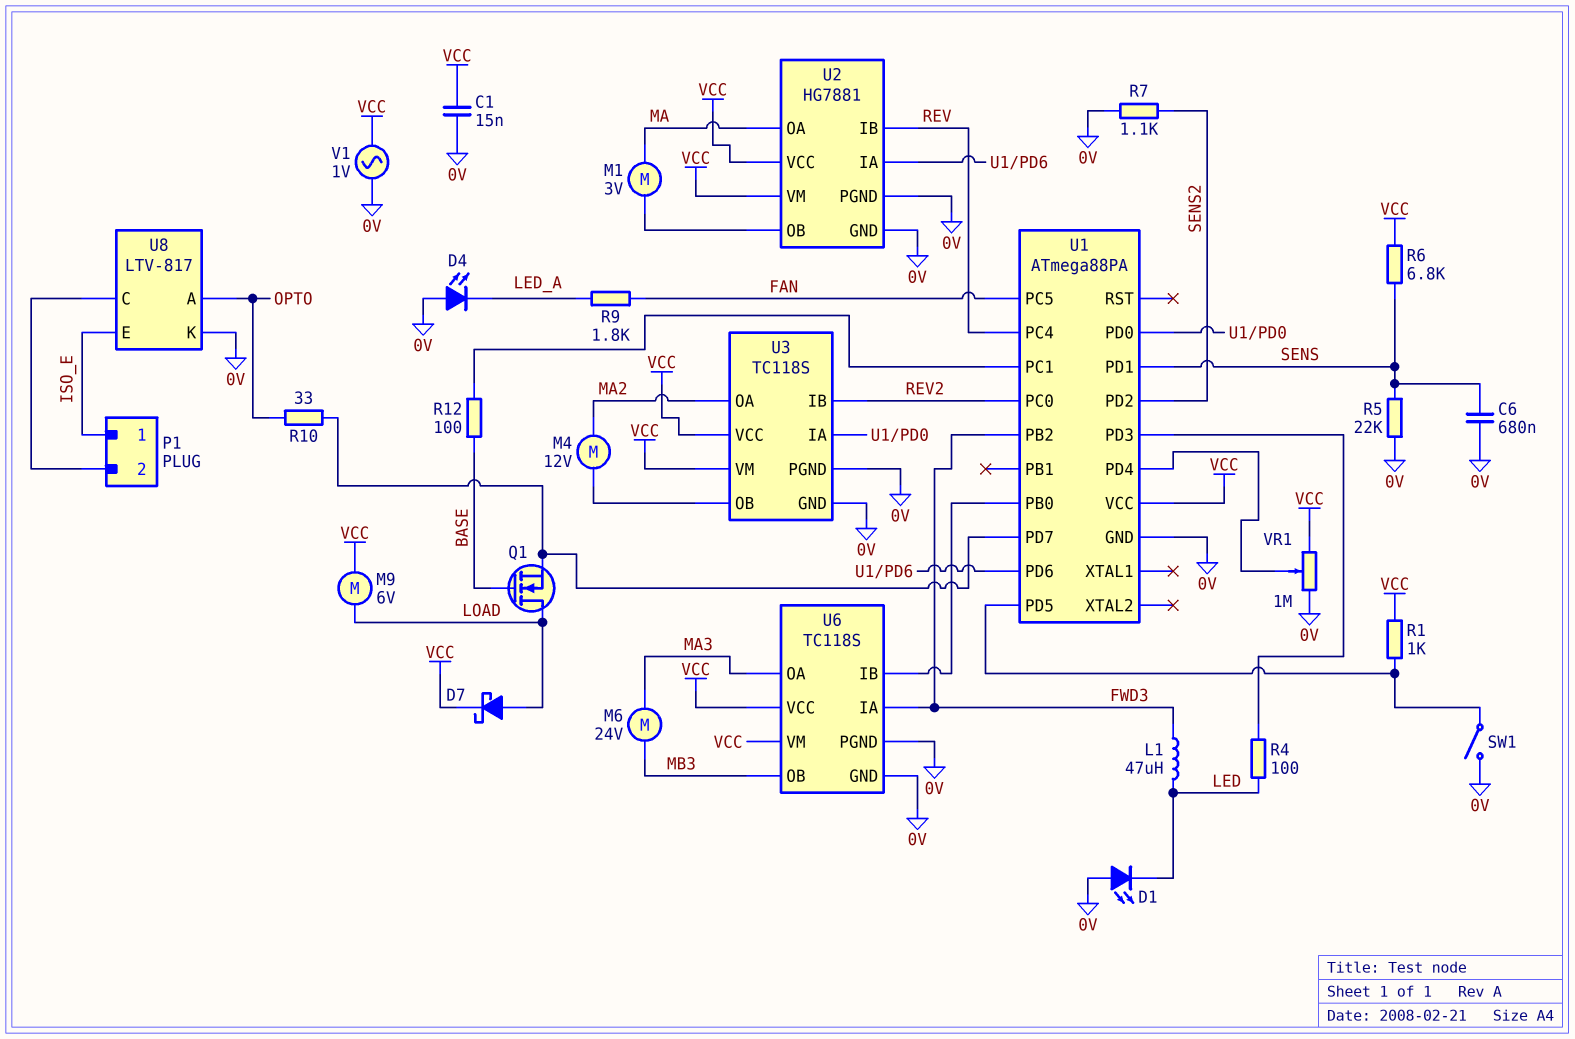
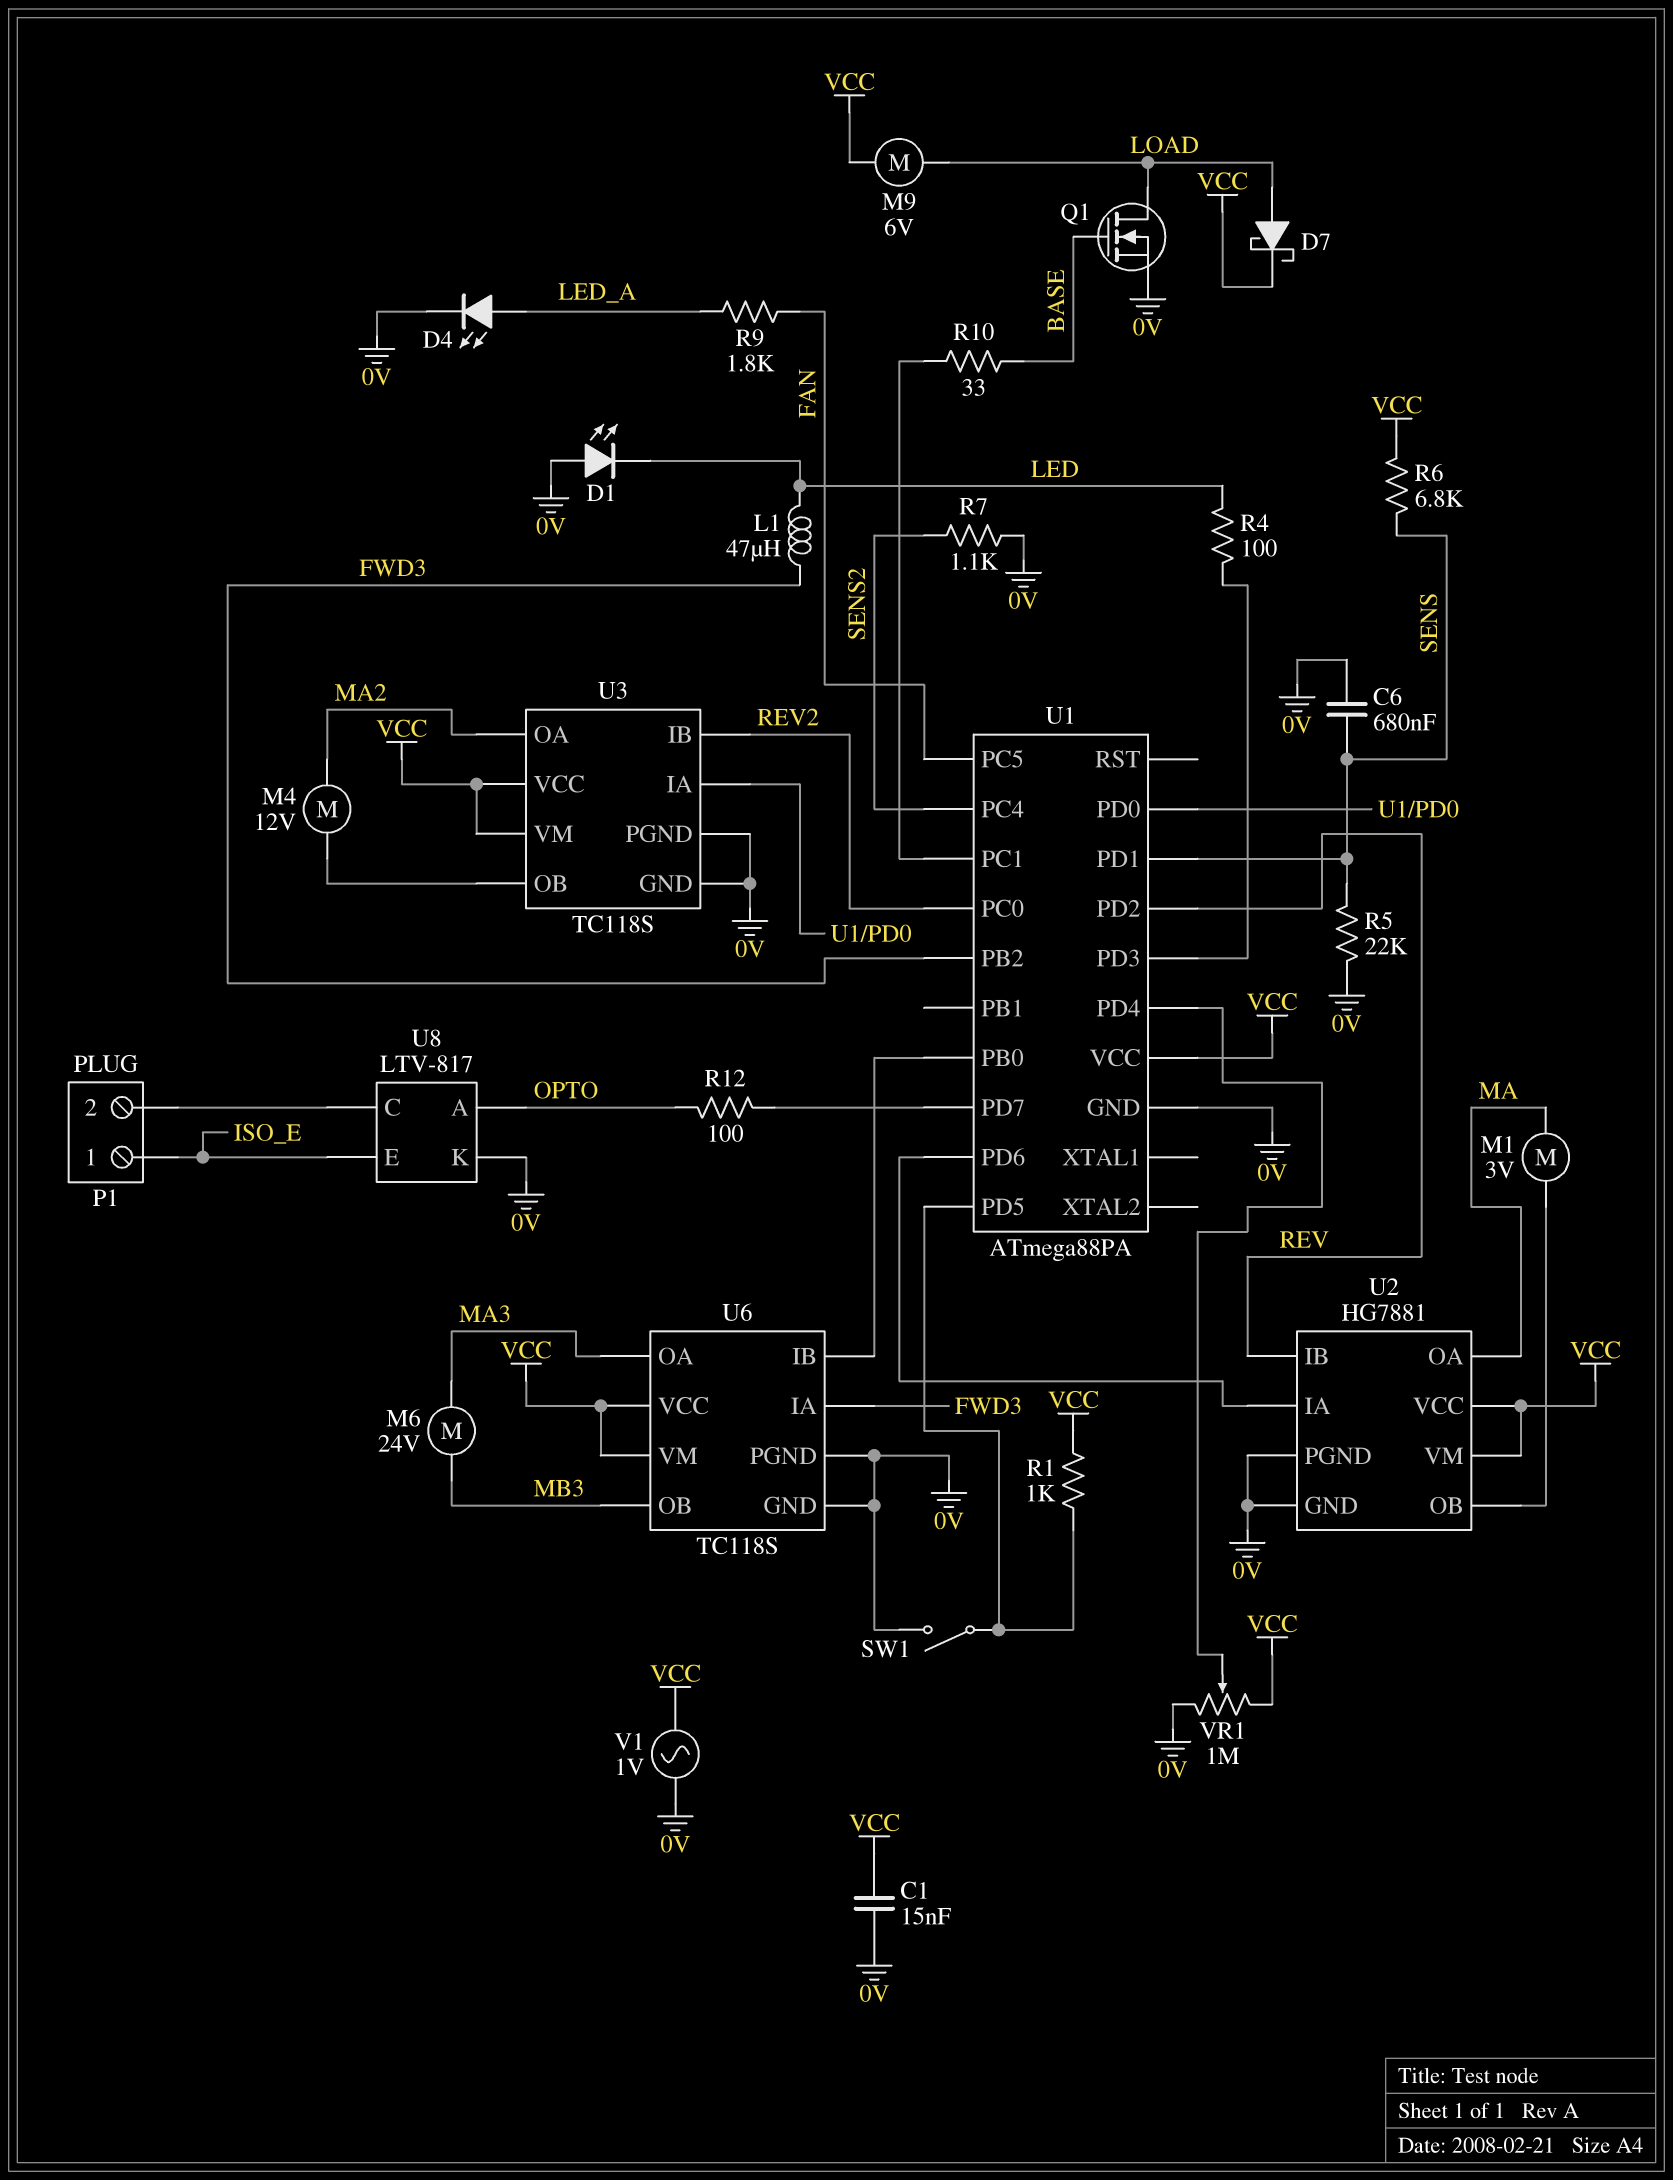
D4: LED (A 0V, K LED_A) -> LED (A LED_A, K 0V)
Q1: NMOS (G BASE, D LOAD, S U1/PD7) -> NMOS (G BASE, D LOAD, S 0V)
R10: 33 (OPTO, U1/PD7) -> 33 (BASE, U1/PC1)
R12: 100 (BASE, U1/PC1) -> 100 (OPTO, U1/PD7)
U1 pin PC4: REV -> SENS2
U1 pin PD2: SENS2 -> REV

